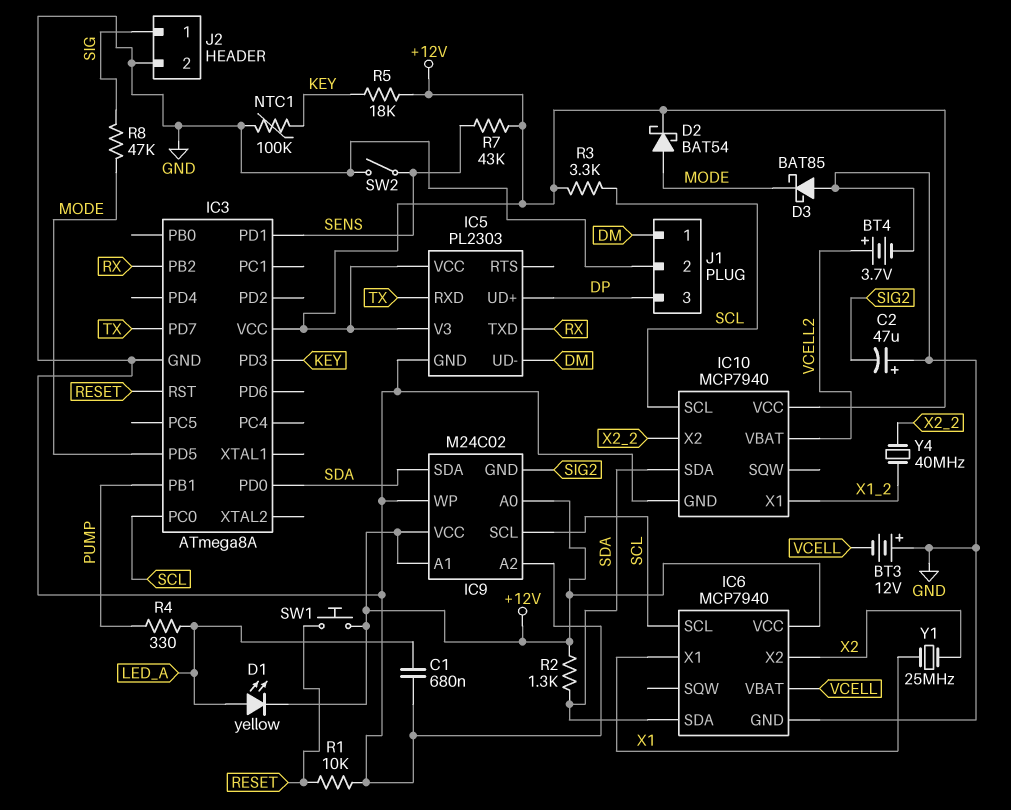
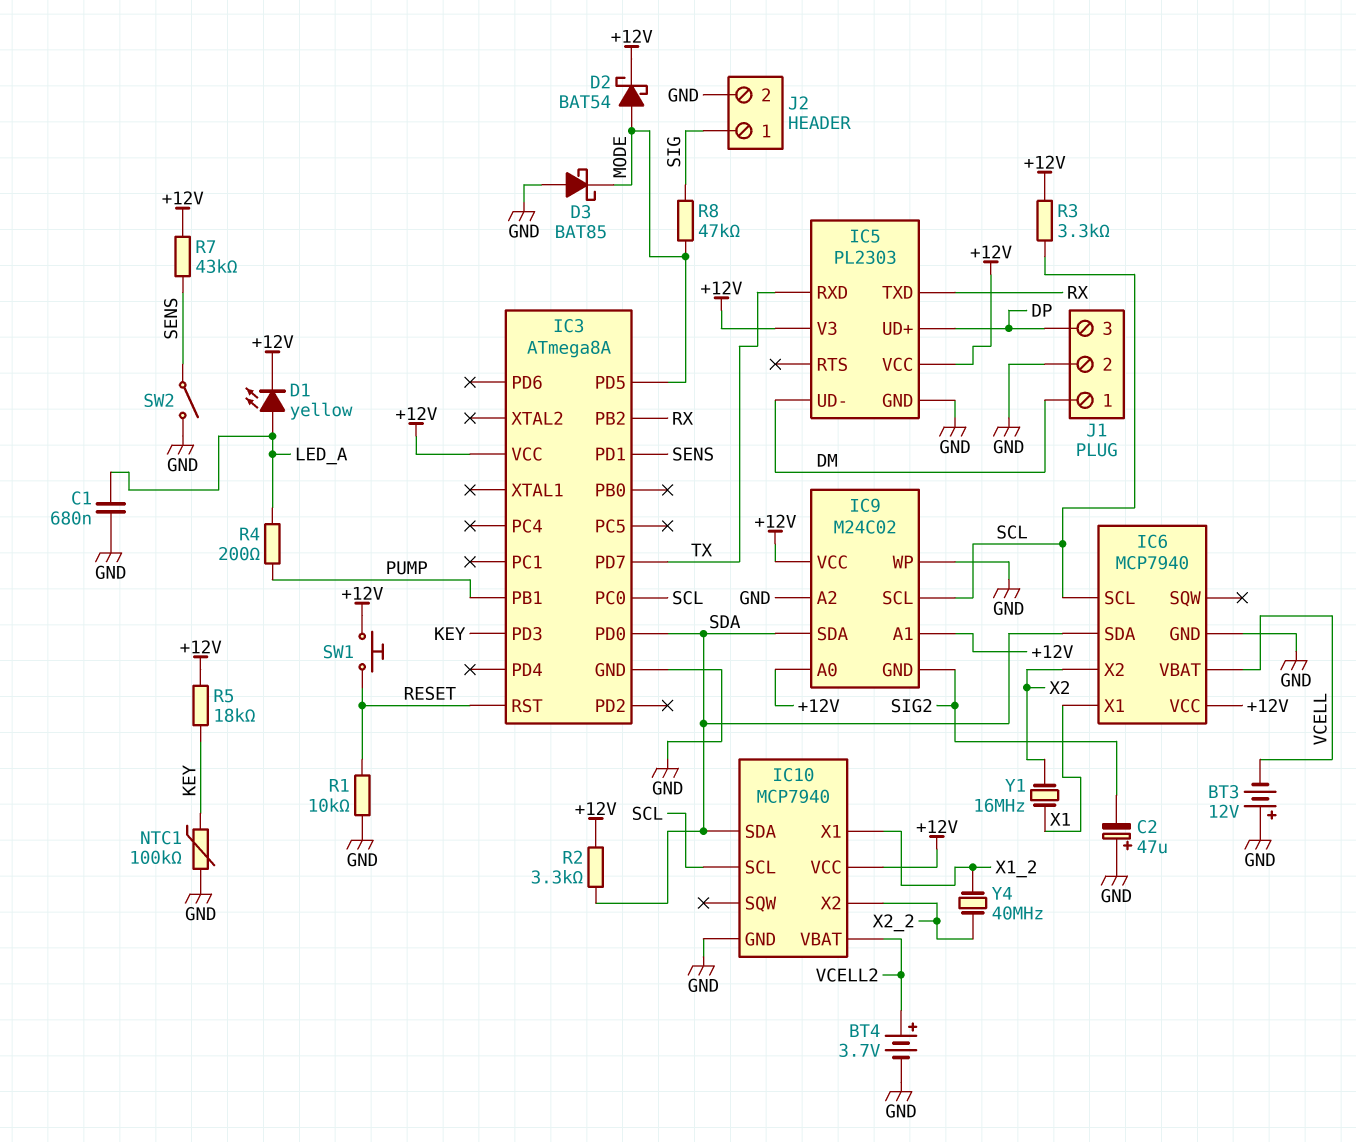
R2: 1.3k (+12V, SDA) -> 3.3k (+12V, SDA)
R4: 330 (LED_A, PUMP) -> 200 (LED_A, PUMP)
Y1: 25MHz (X1, X2) -> 16MHz (X1, X2)

